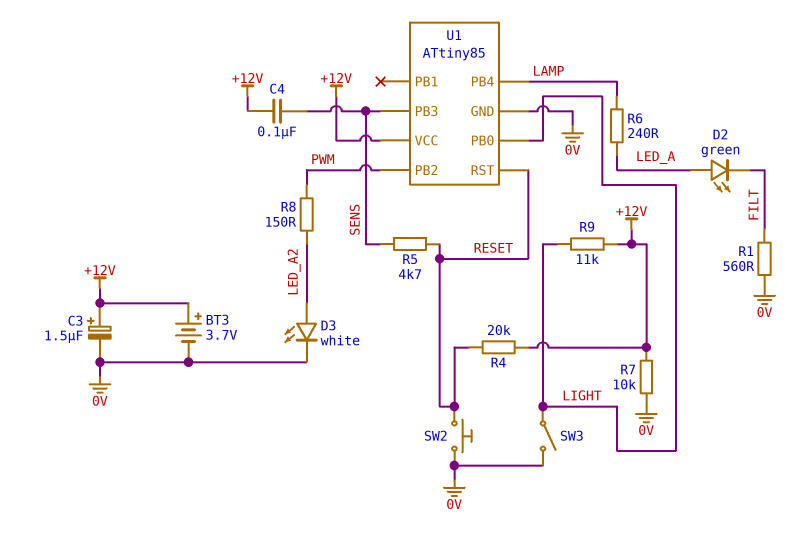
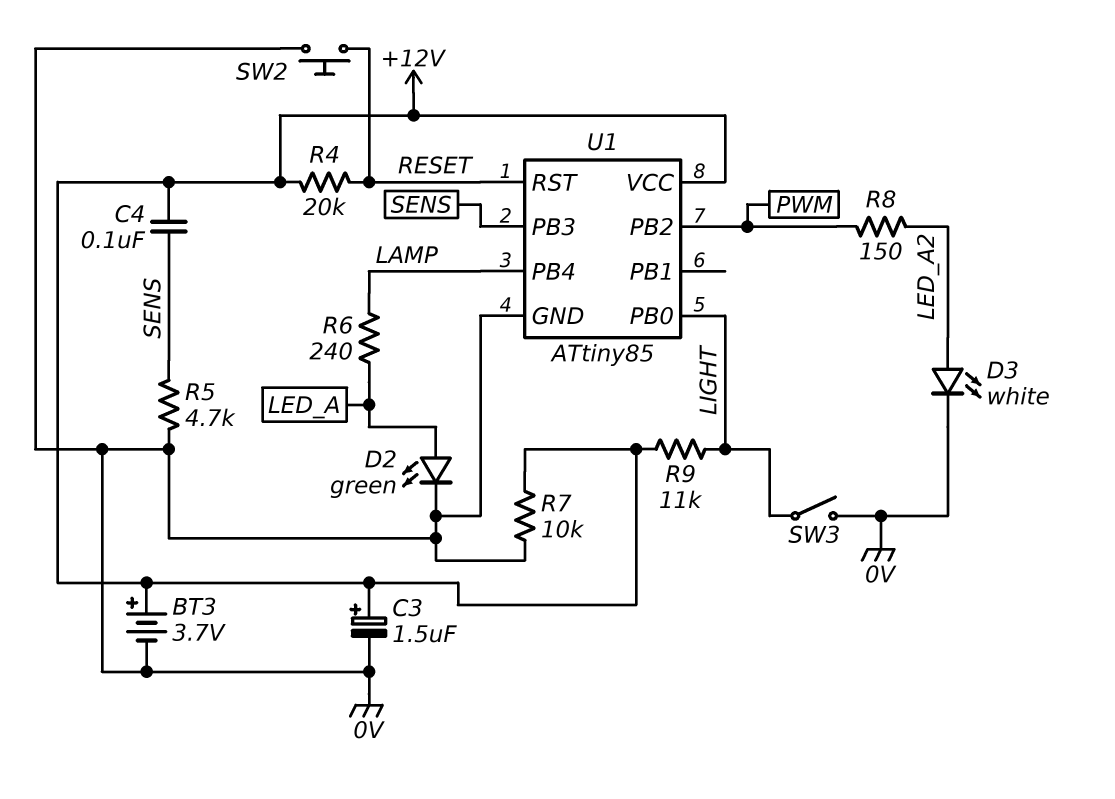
D2: LED green (A LED_A, K FILT) -> LED green (A LED_A, K 0V)
R1: 560 (0V, FILT) -> none
R5: 4.7k (RESET, SENS) -> 4.7k (0V, SENS)

